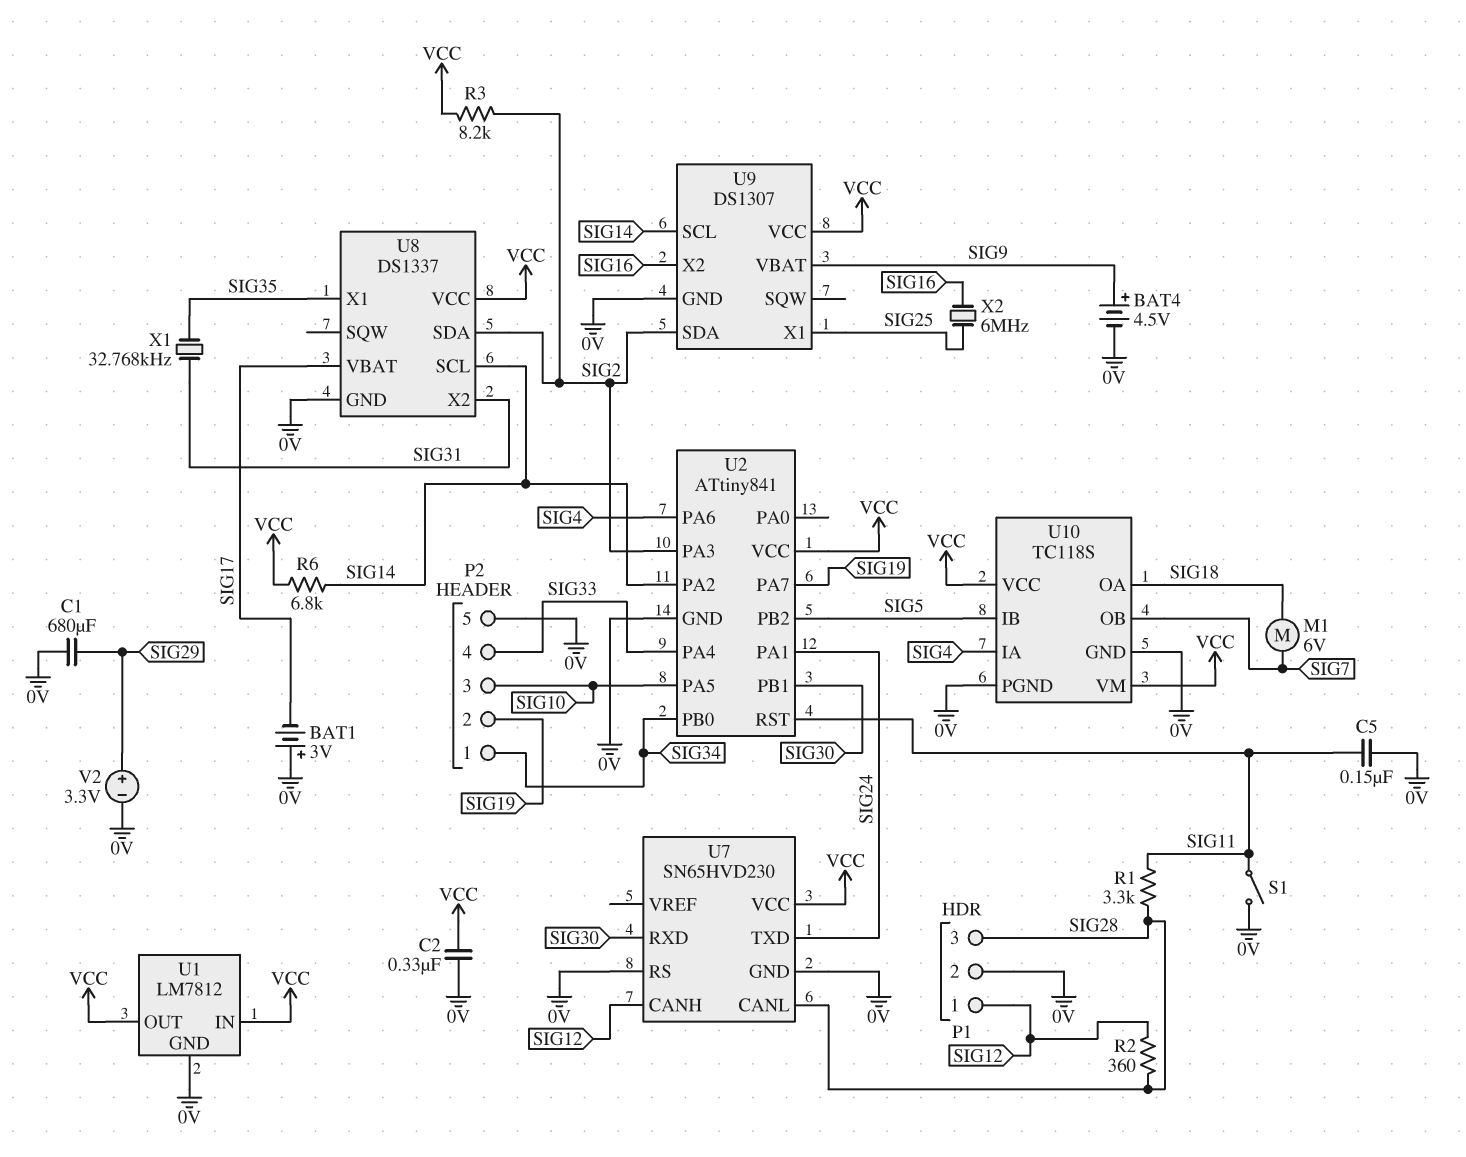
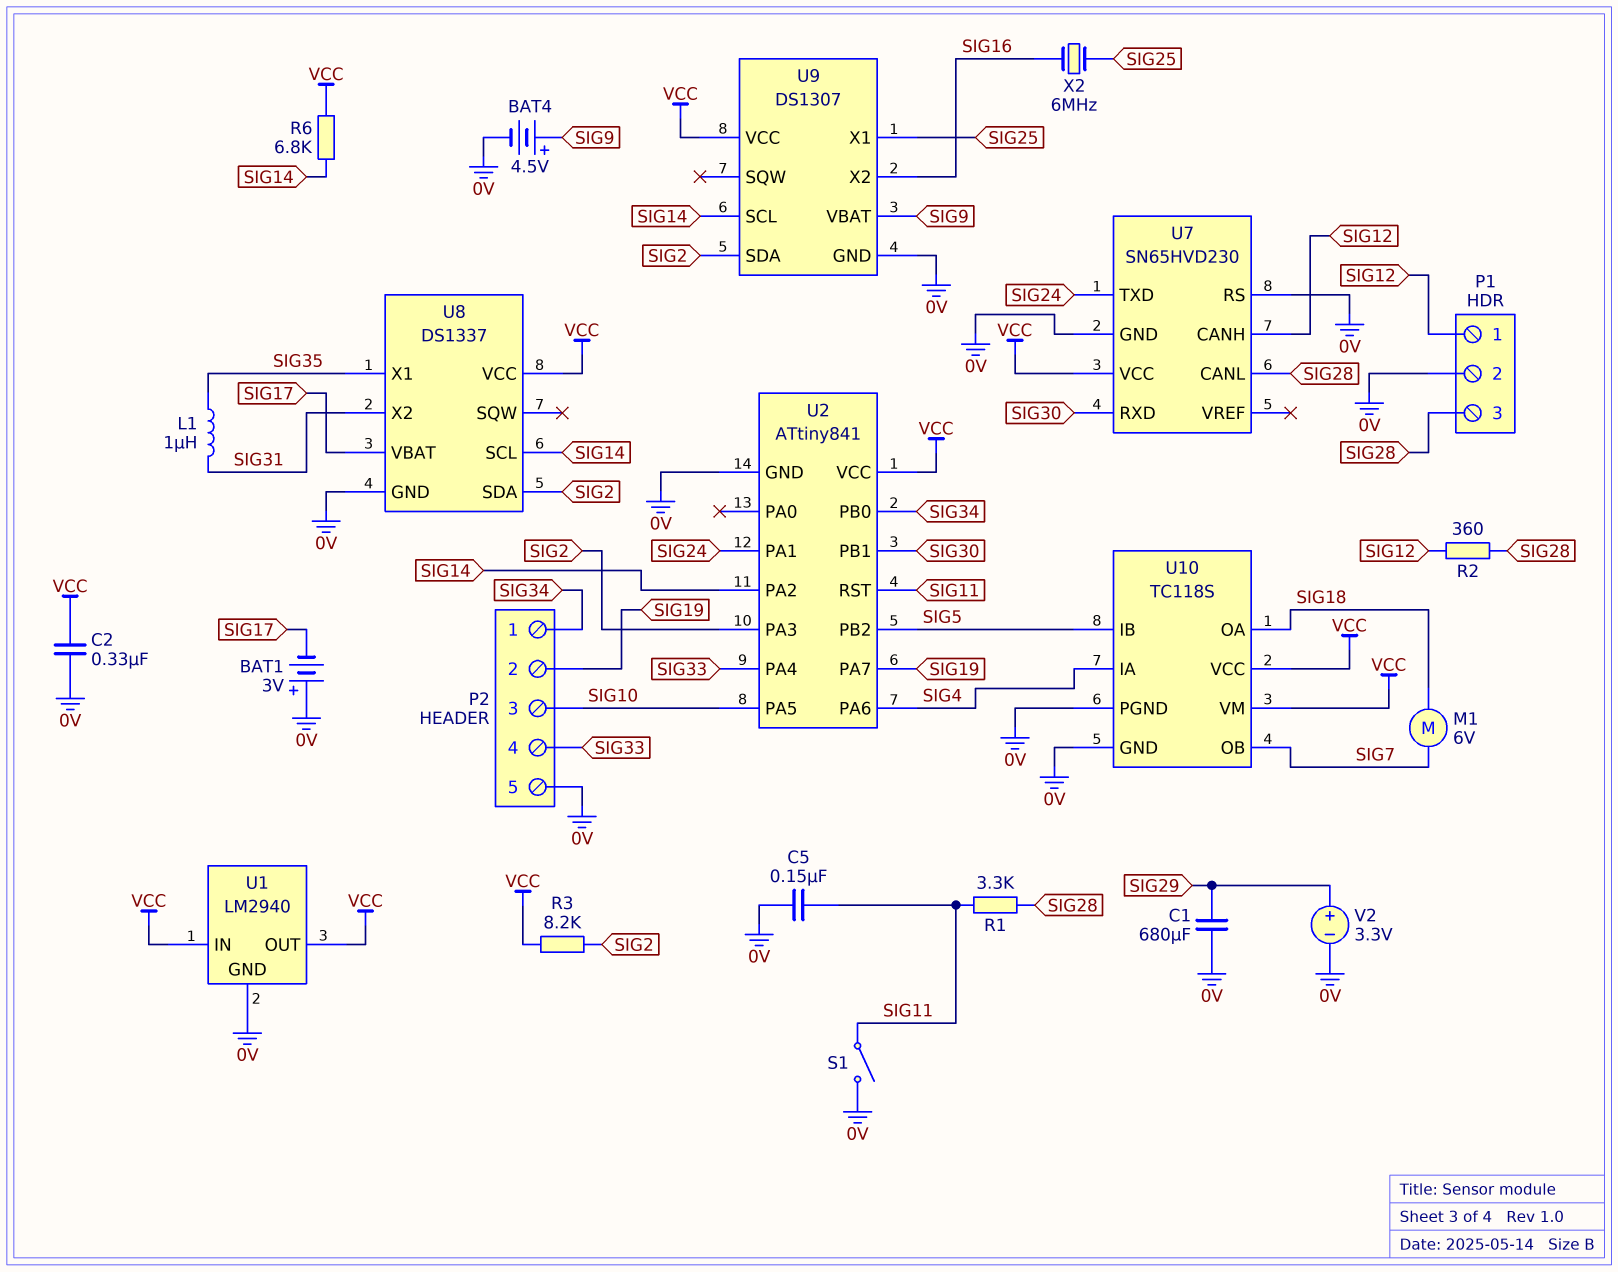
L1: none -> 1uH (SIG31, SIG35)
U1: LM7812 -> LM2940
X1: 32.768kHz (SIG31, SIG35) -> none

